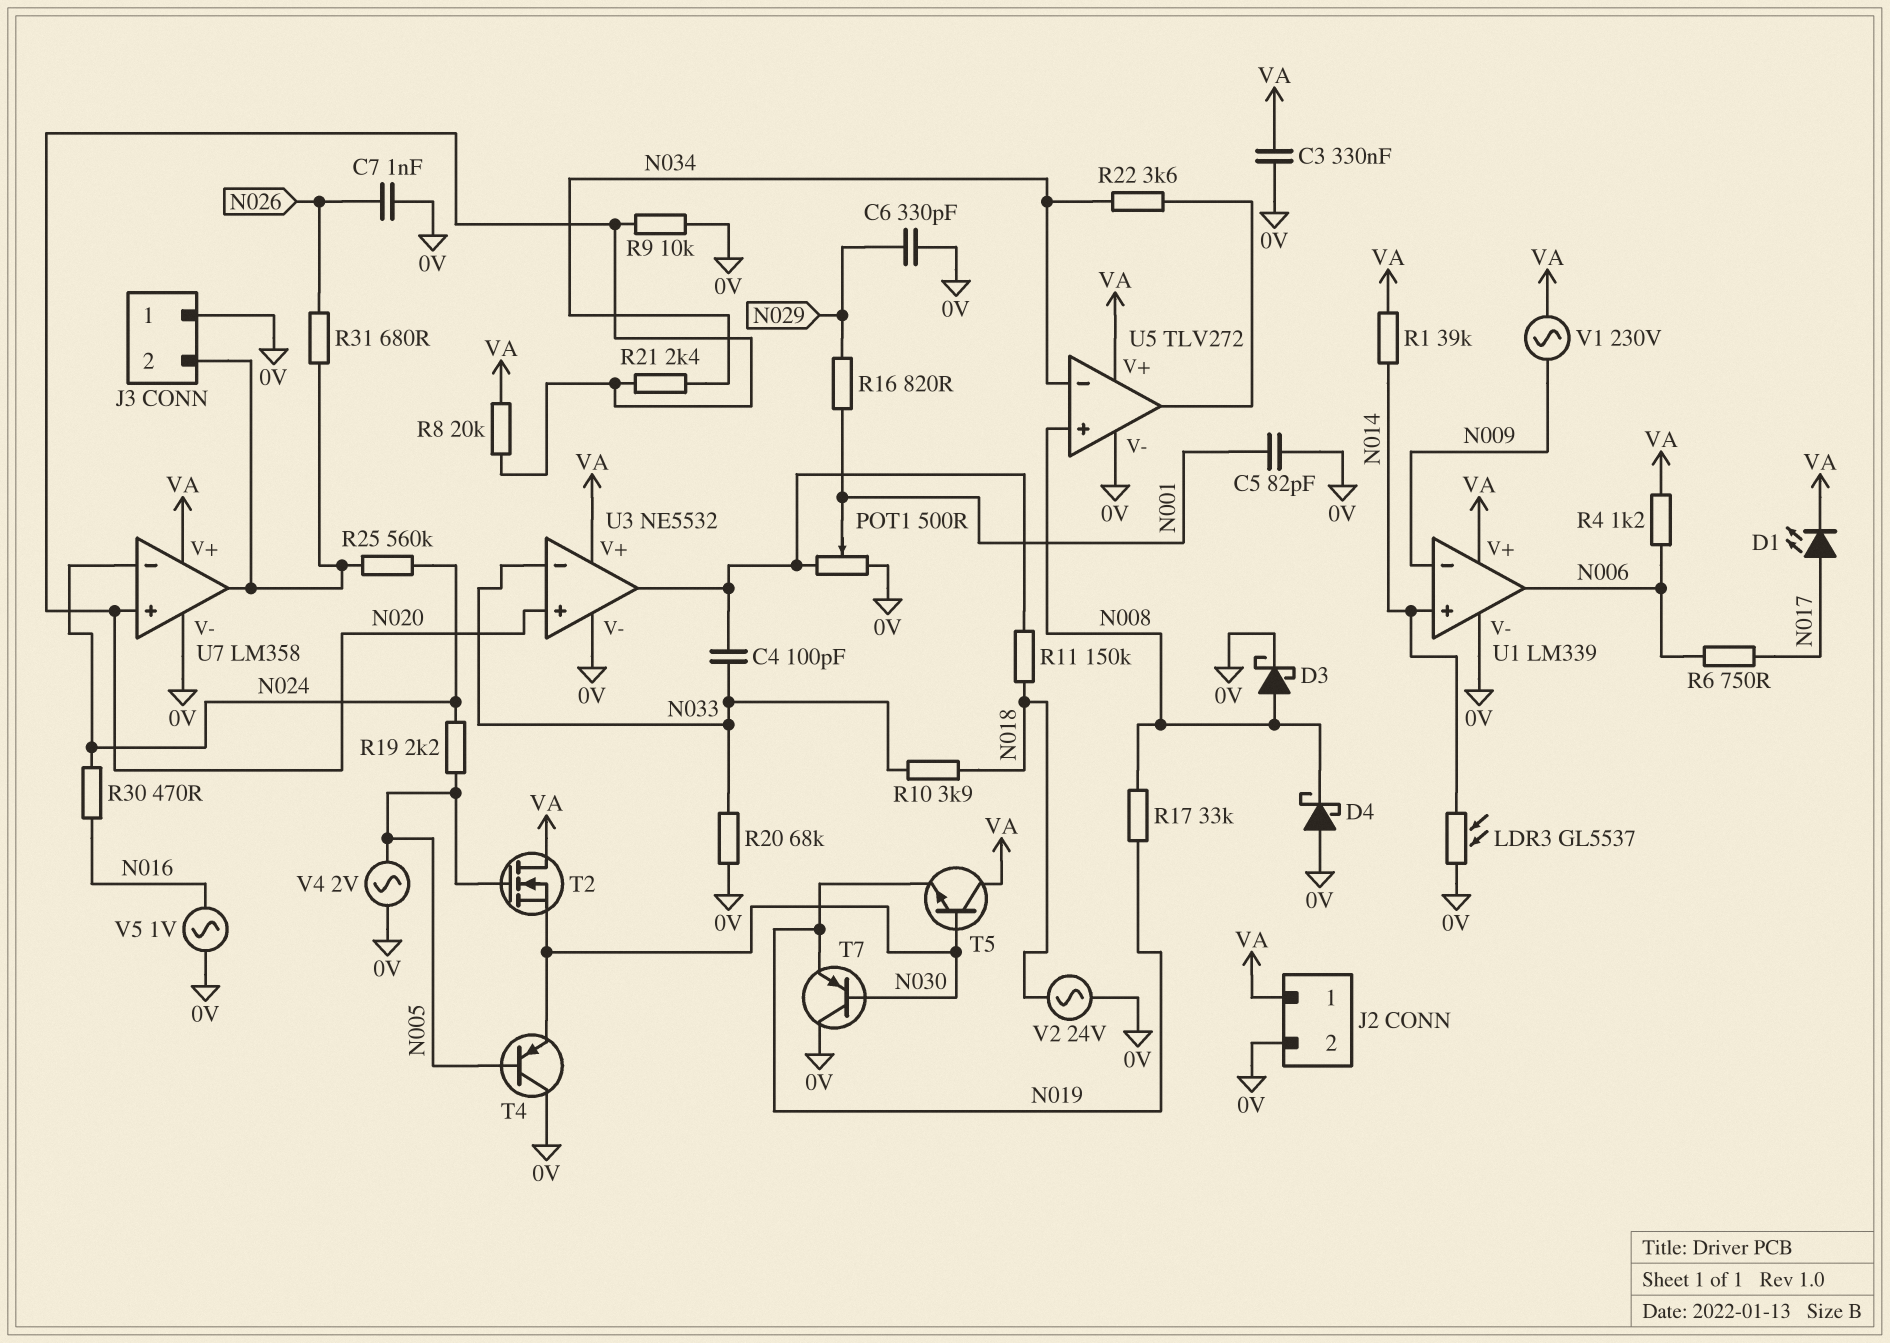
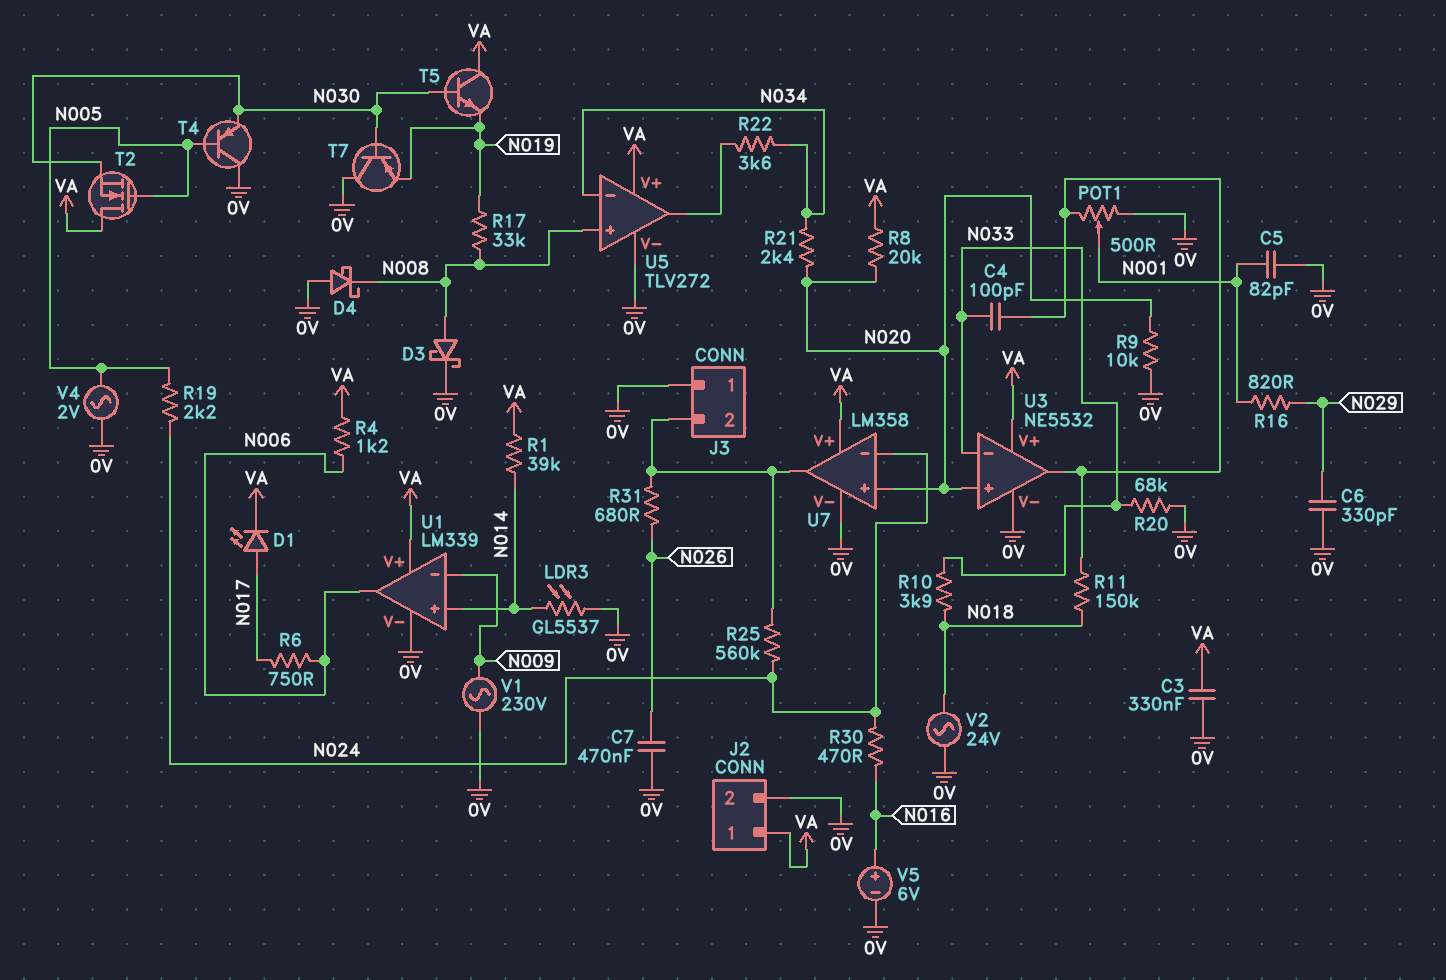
C7: 1nF (0V, N026) -> 470nF (0V, N026)
V1: AC 230V (N009, VA) -> AC 230V (0V, N009)
V5: AC 1V (0V, N016) -> 6V (plus N016, minus 0V)

